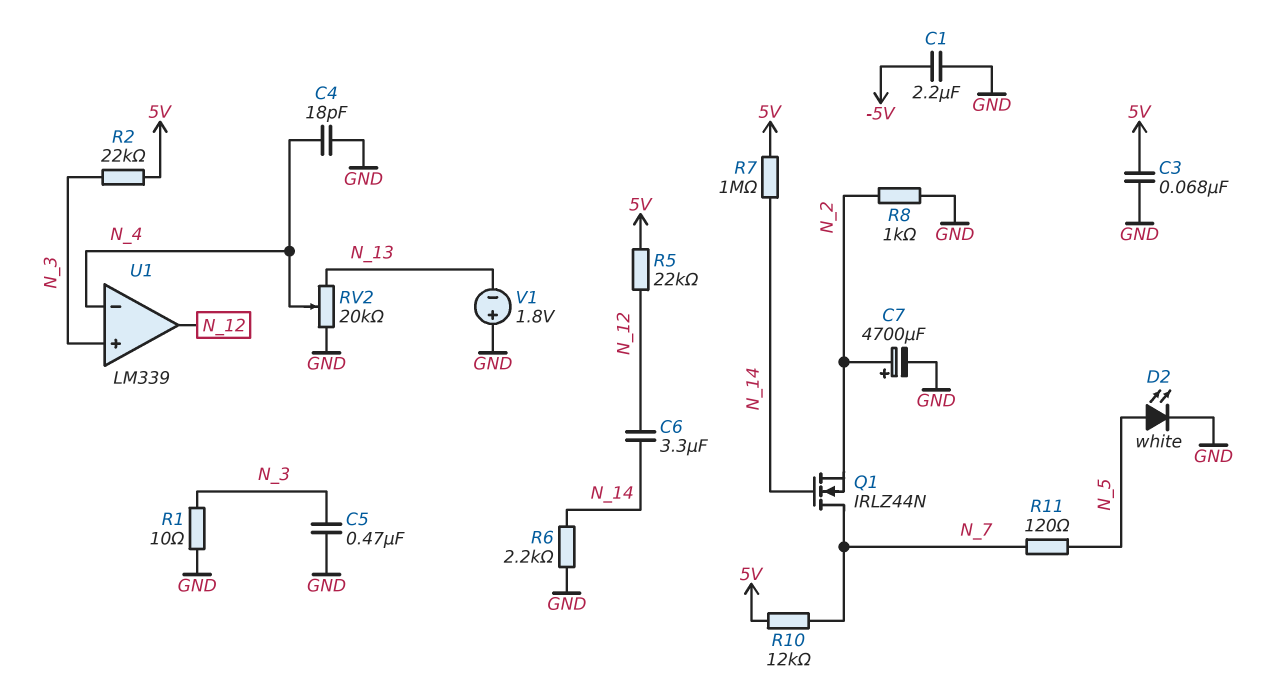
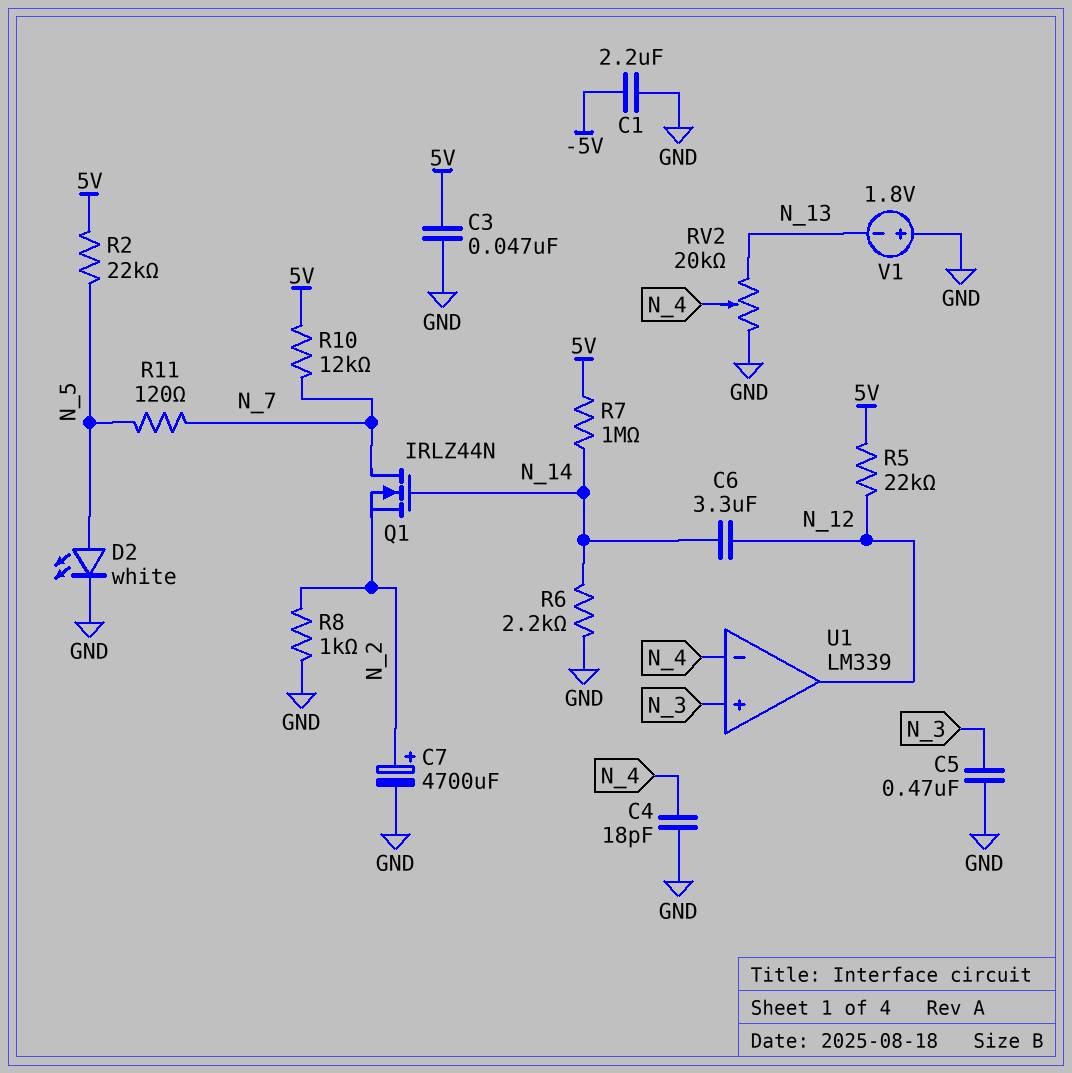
C3: 68nF (5V, GND) -> 47nF (5V, GND)
R1: 10 (GND, N_3) -> none
R2: 22k (5V, N_3) -> 22k (5V, N_5)

